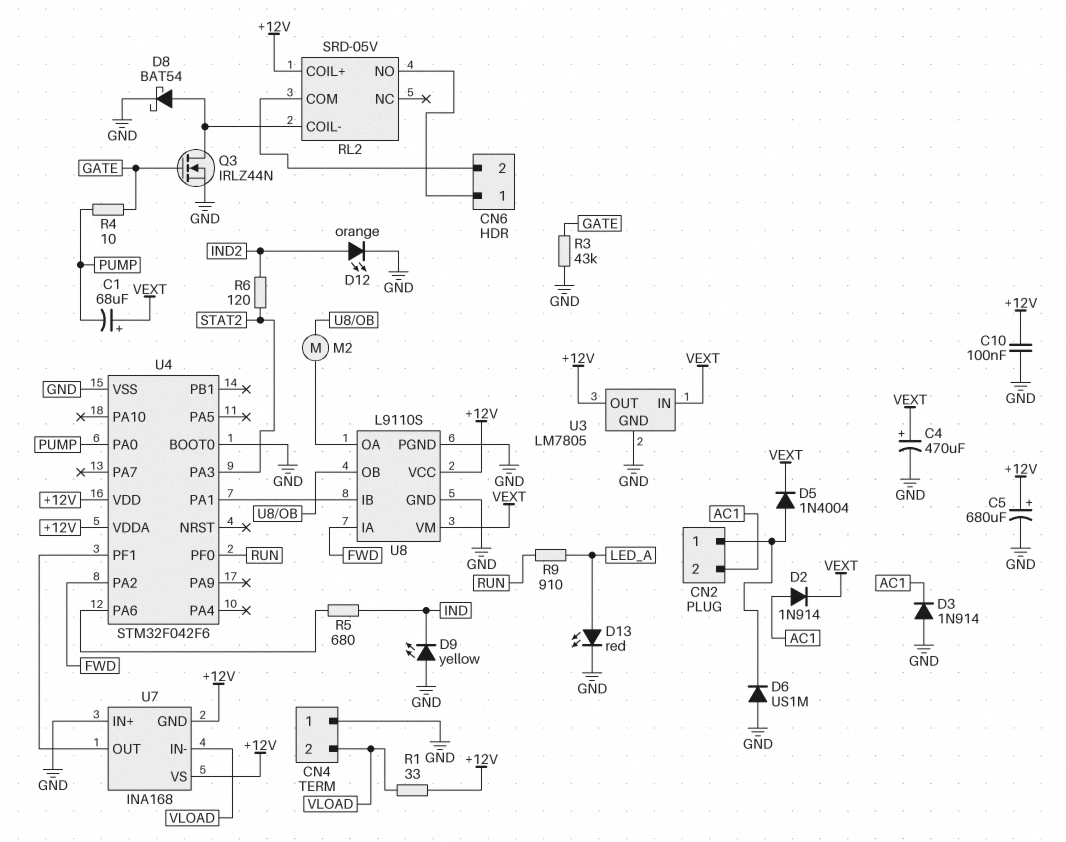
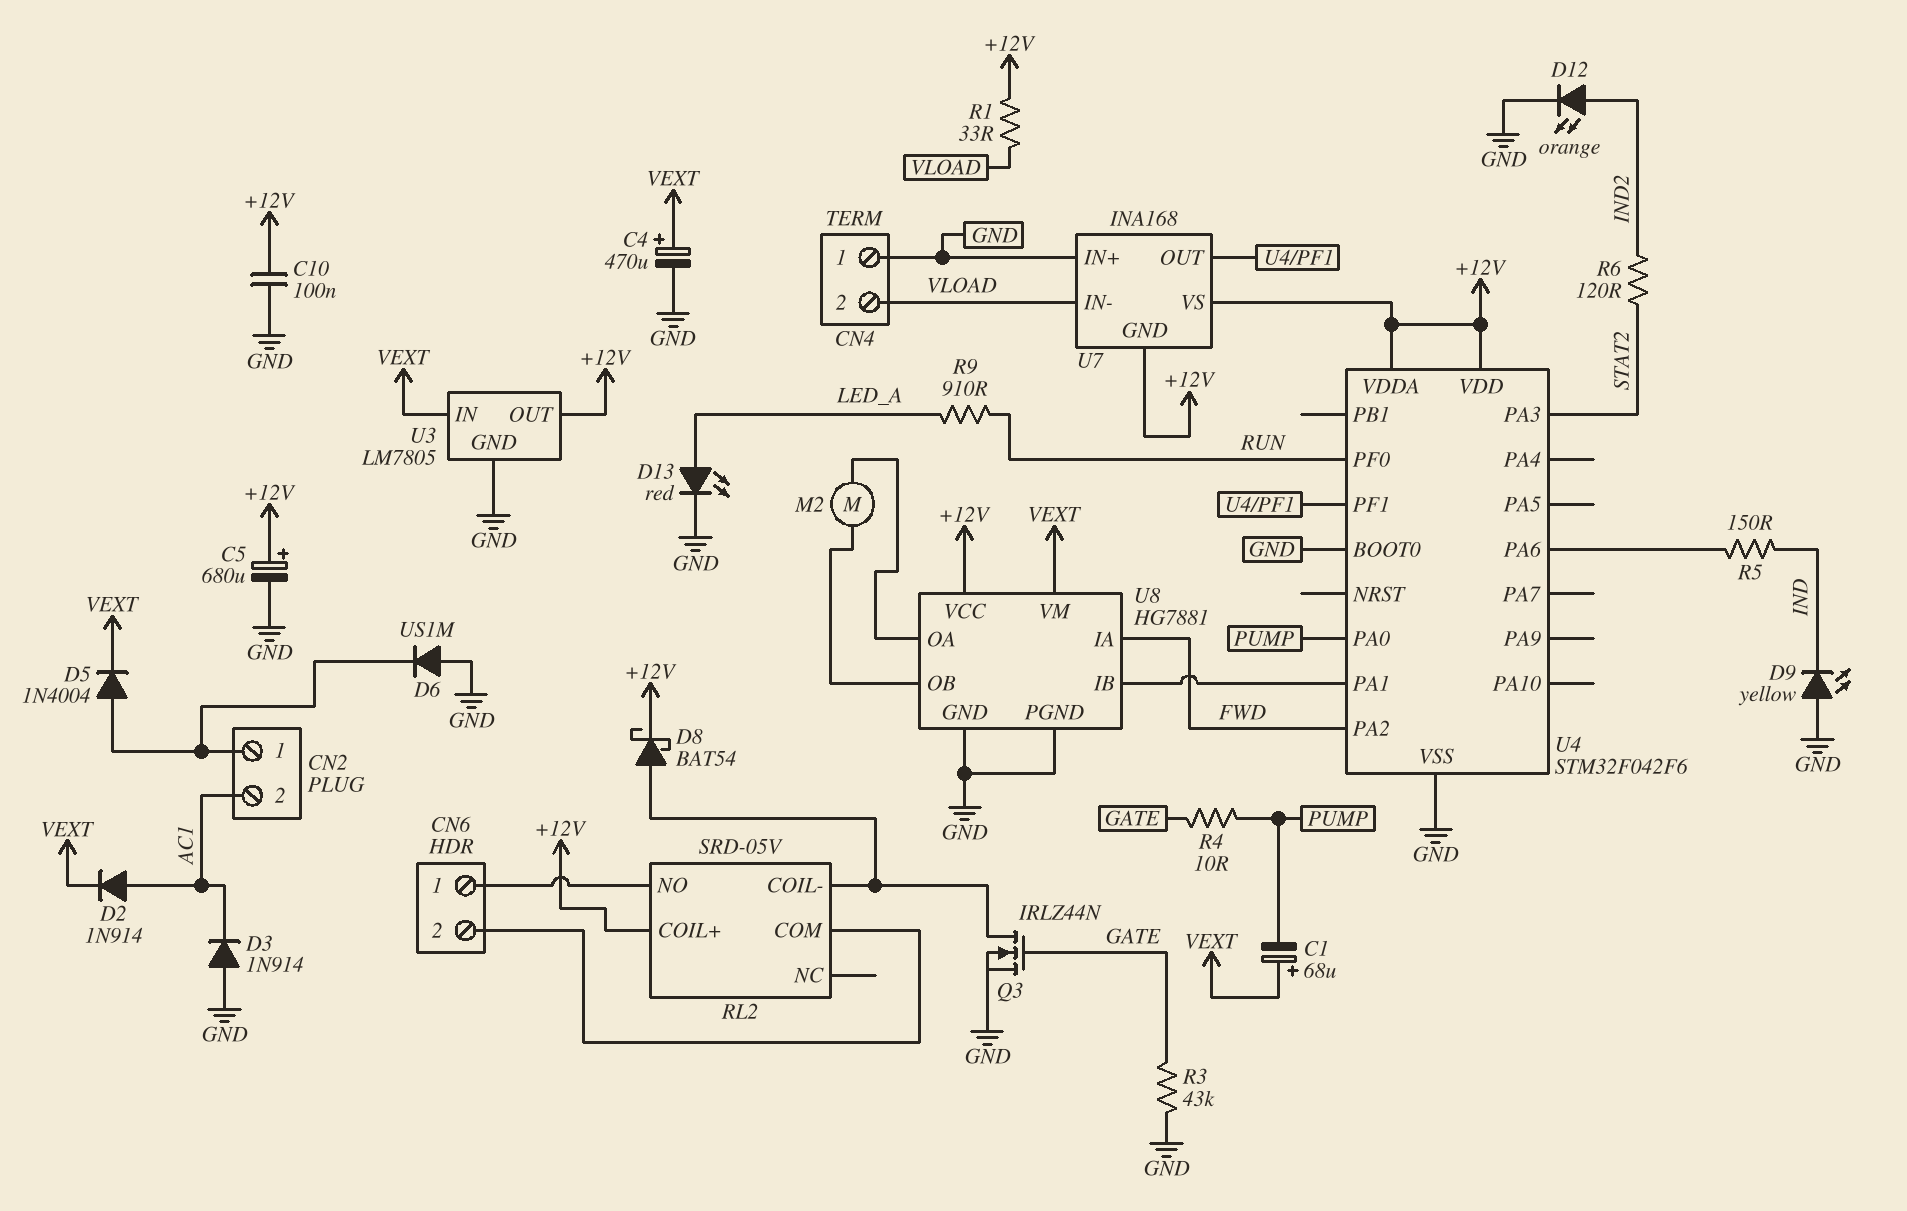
D8: schottky BAT54 (A RL2/COIL-, K GND) -> schottky BAT54 (A RL2/COIL-, K +12V)
R5: 680 (IND, U4/PA6) -> 150 (IND, U4/PA6)
U8: L9110S -> HG7881

